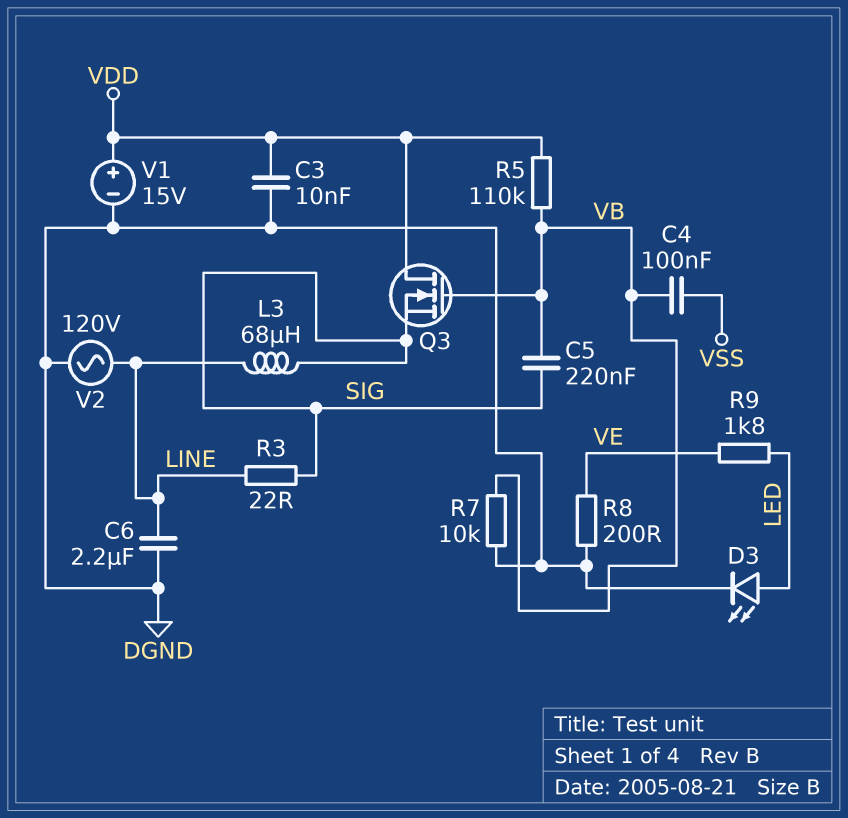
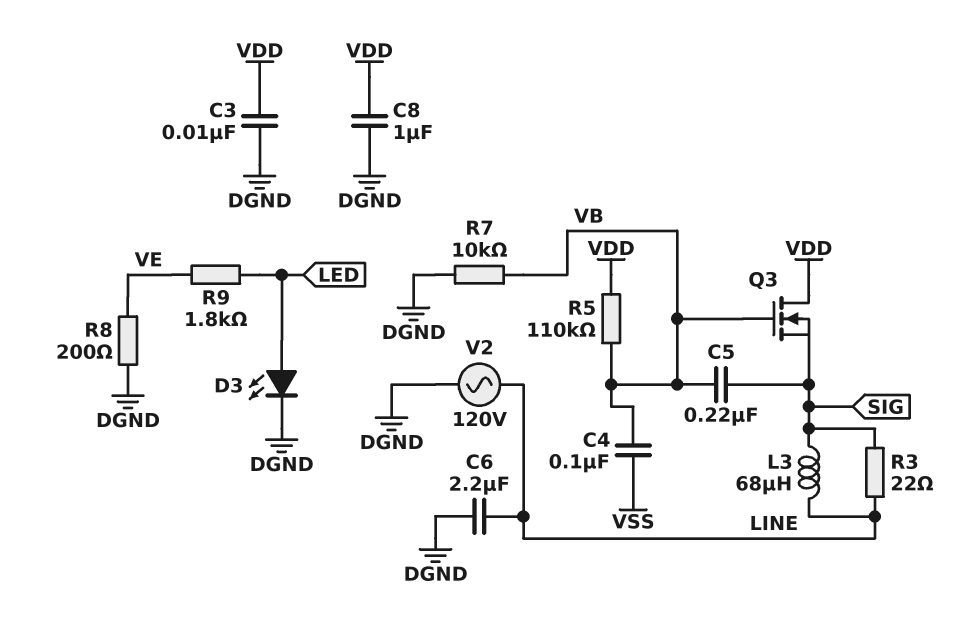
C8: none -> 1uF (DGND, VDD)
V1: 15V (plus VDD, minus DGND) -> none

